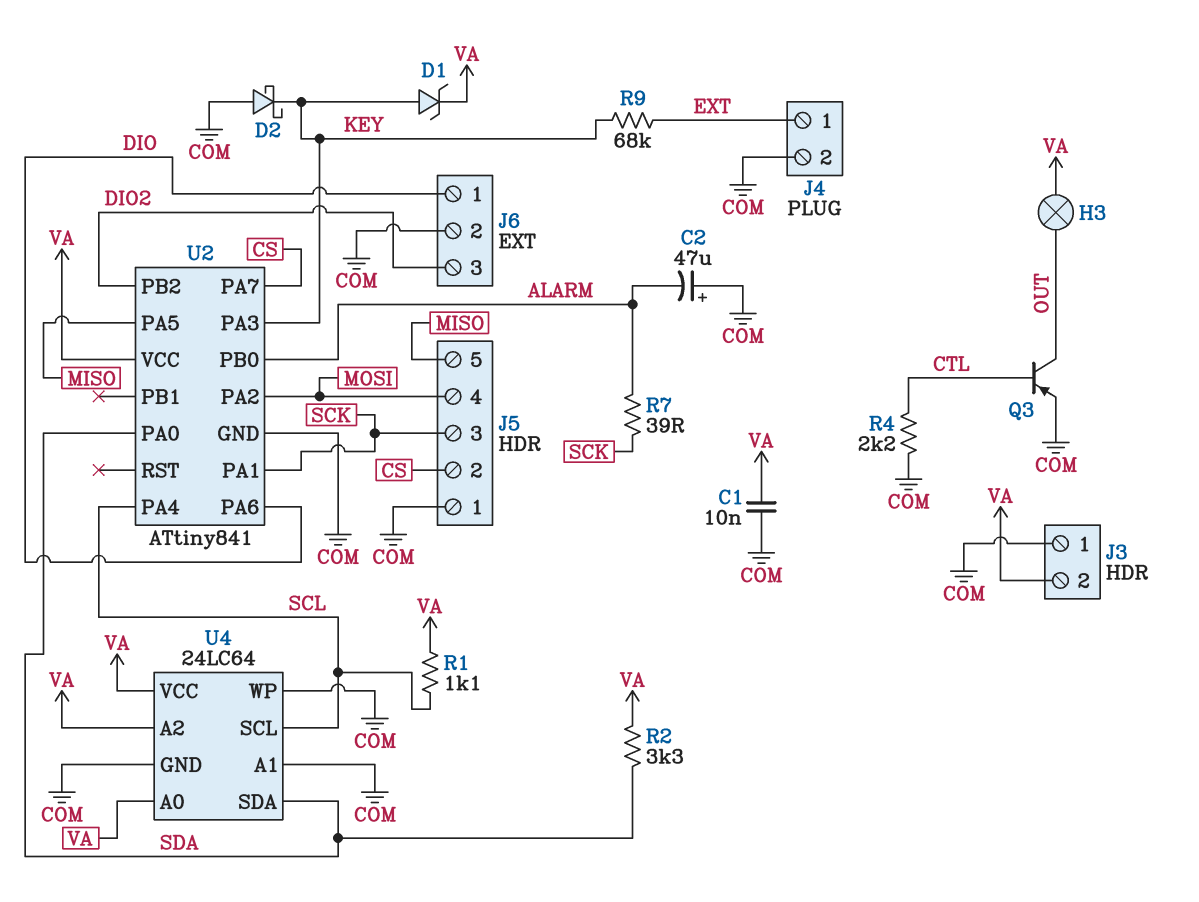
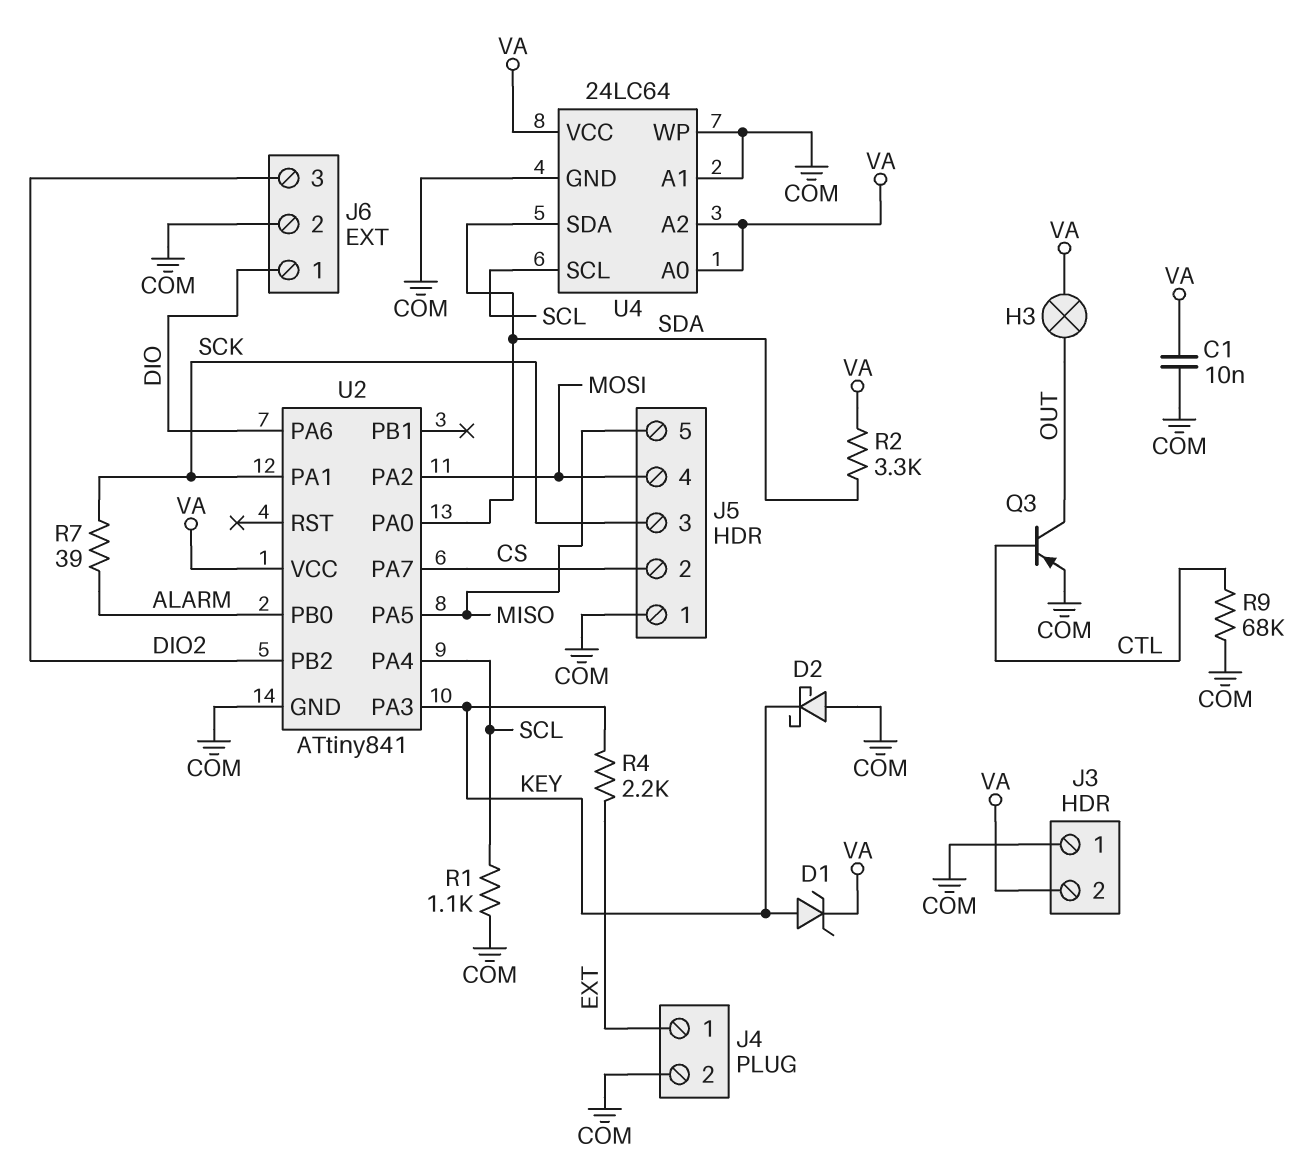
C2: 47uF (plus COM, minus ALARM) -> none
R1: 1.1k (SCL, VA) -> 1.1k (COM, SCL)
R4: 2.2k (COM, CTL) -> 2.2k (EXT, KEY)
R9: 68k (EXT, KEY) -> 68k (COM, CTL)

